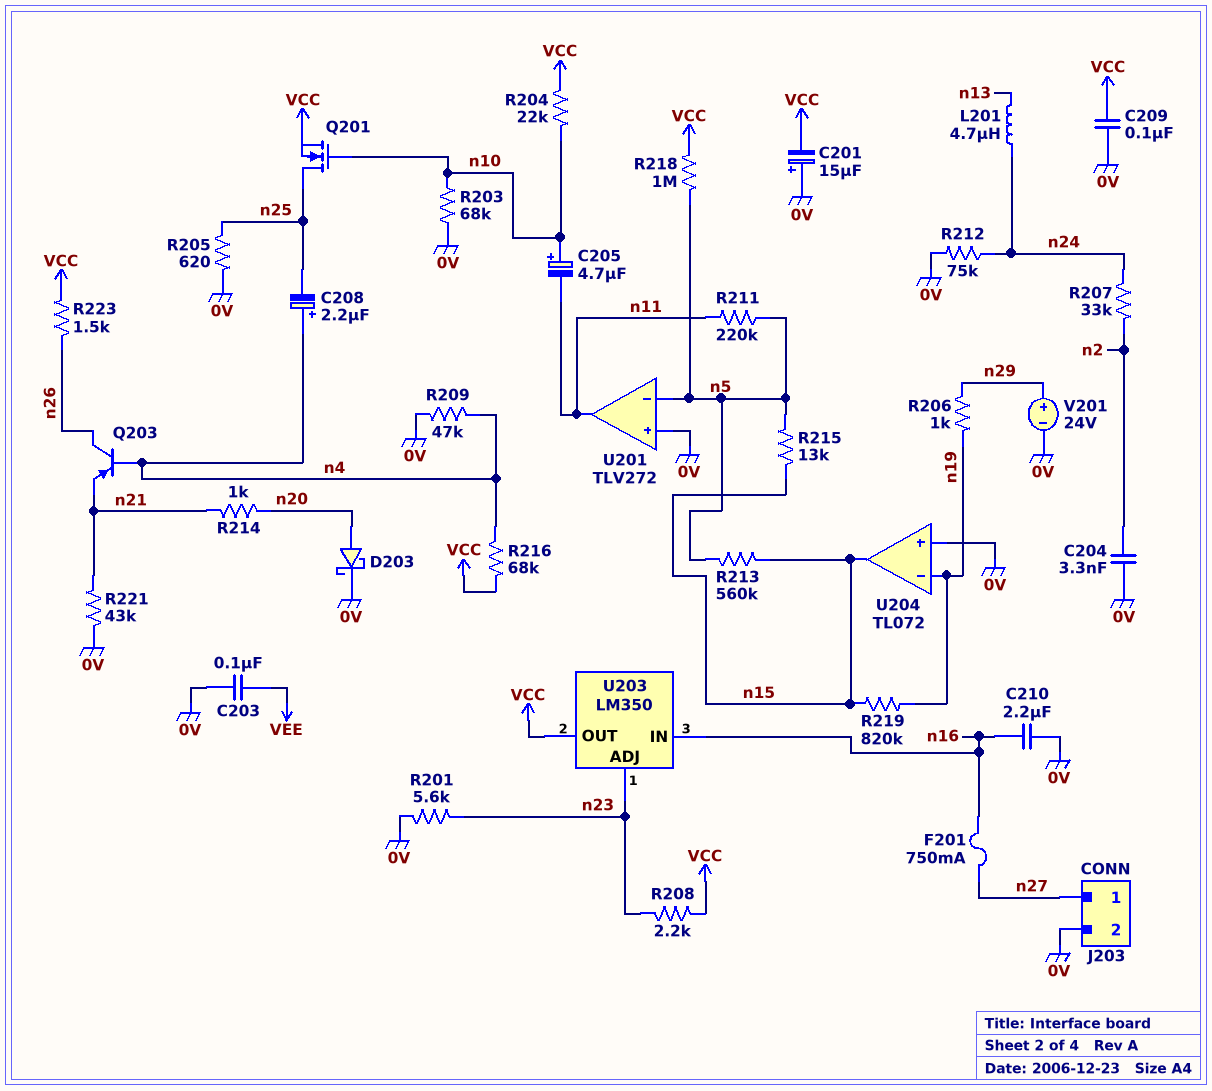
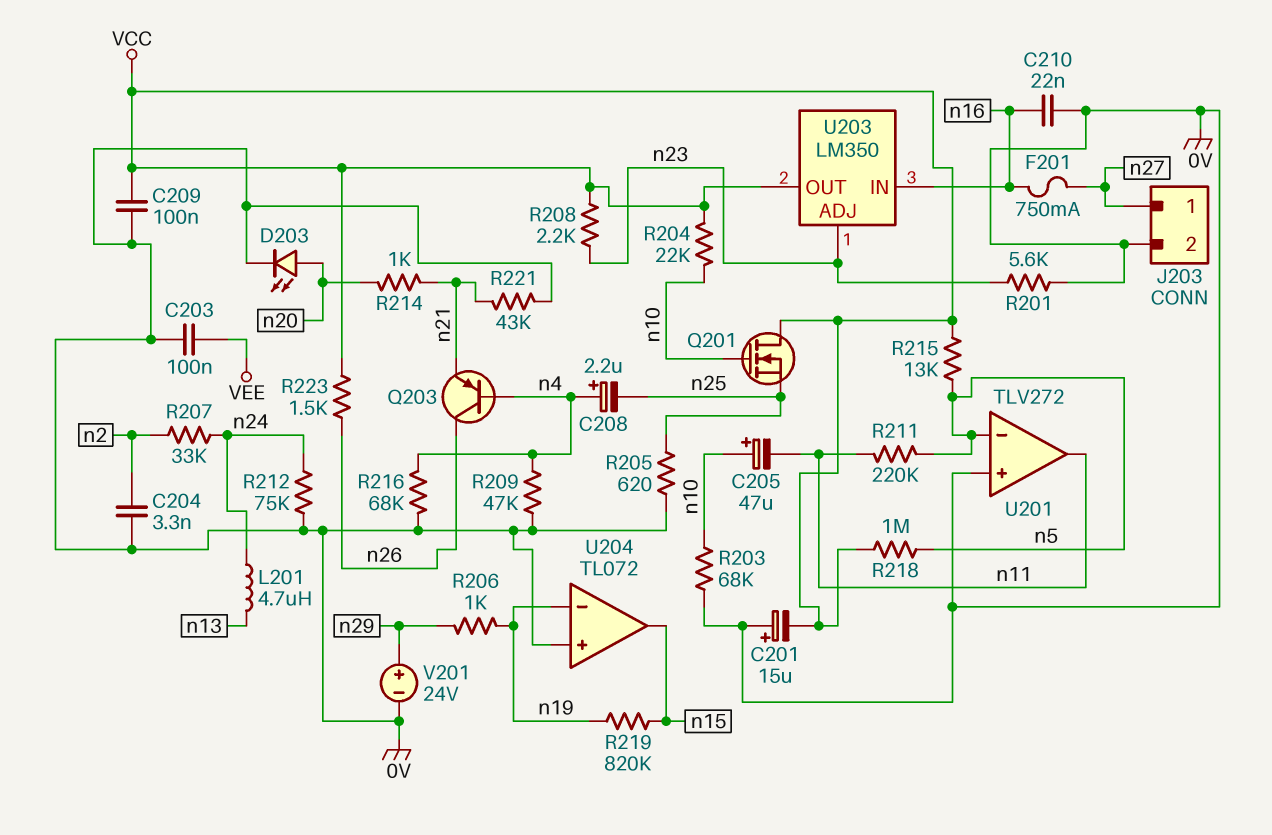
C205: 4.7uF (plus n10, minus n11) -> 47uF (plus n10, minus n11)
C210: 2.2uF (0V, n16) -> 22nF (0V, n16)
D203: schottky (A n20, K 0V) -> LED (A n20, K 0V)
Q201: NMOS (G n10, D n25, S VCC) -> NMOS (G n10, D VCC, S n25)
R213: 560k (n5, n15) -> none
R215: 13k (n5, n15) -> 13k (VCC, n5)
R216: 68k (VCC, n4) -> 68k (0V, n4)

